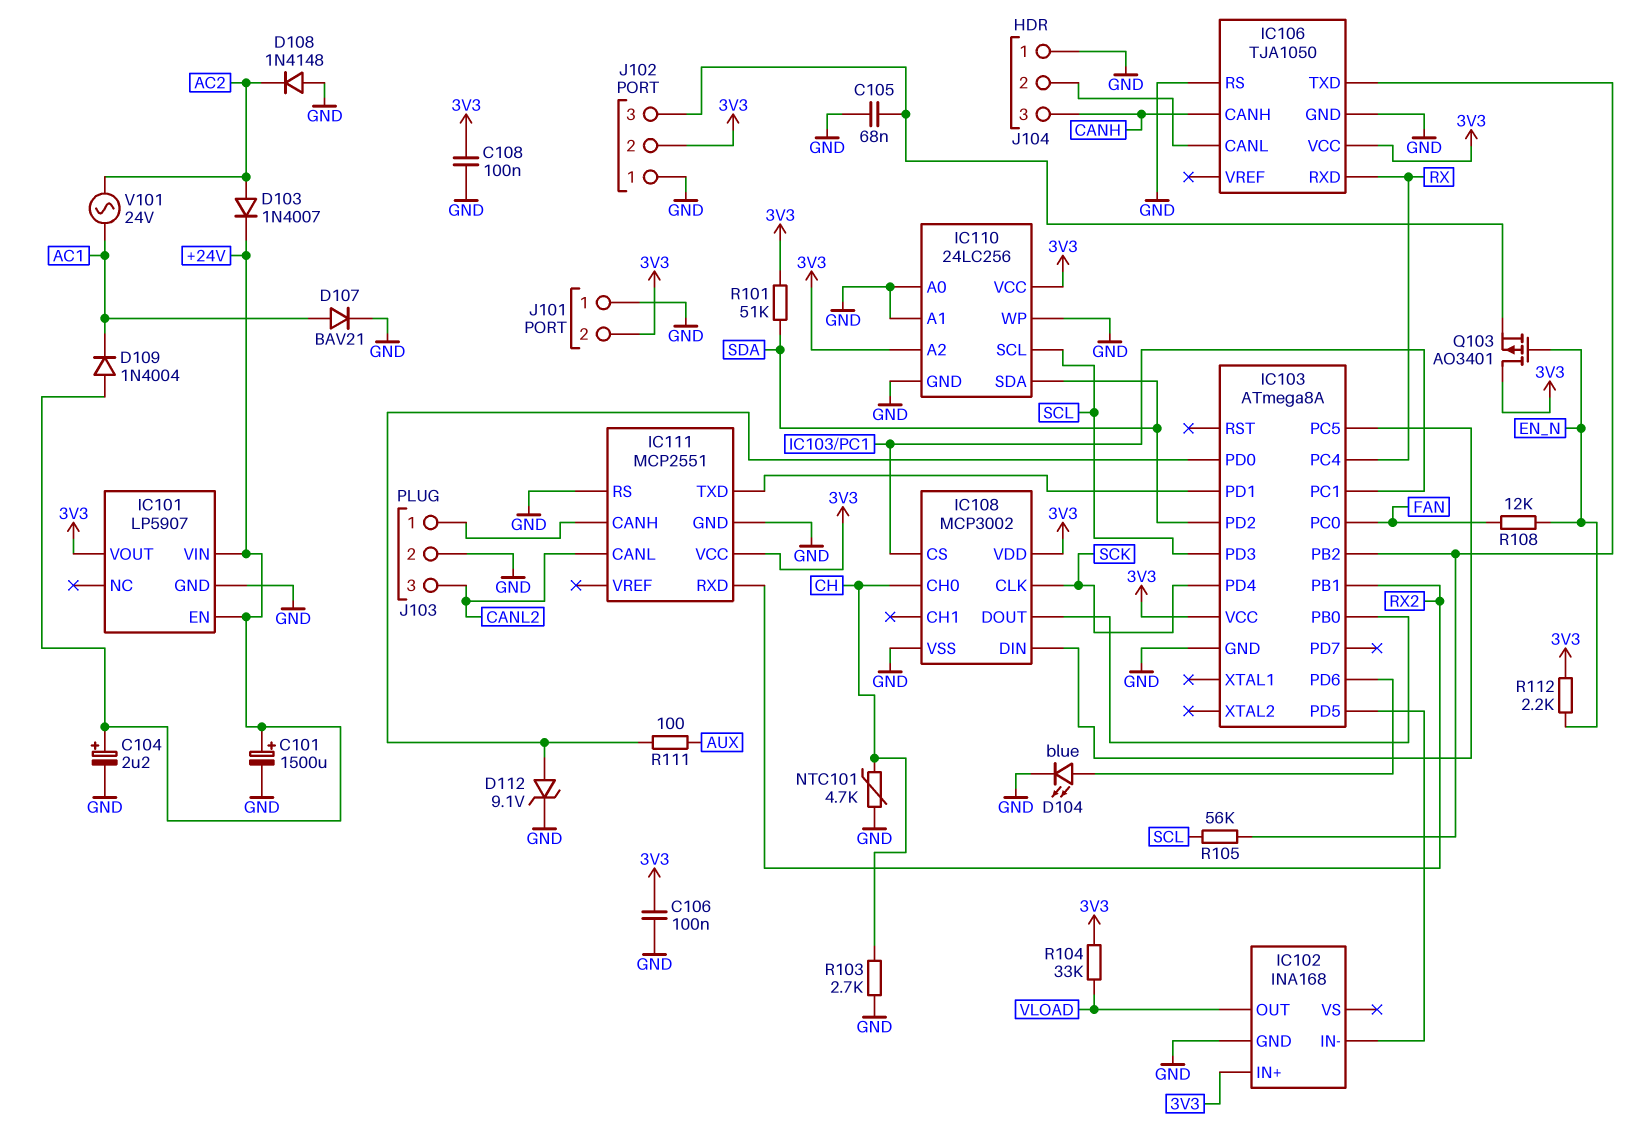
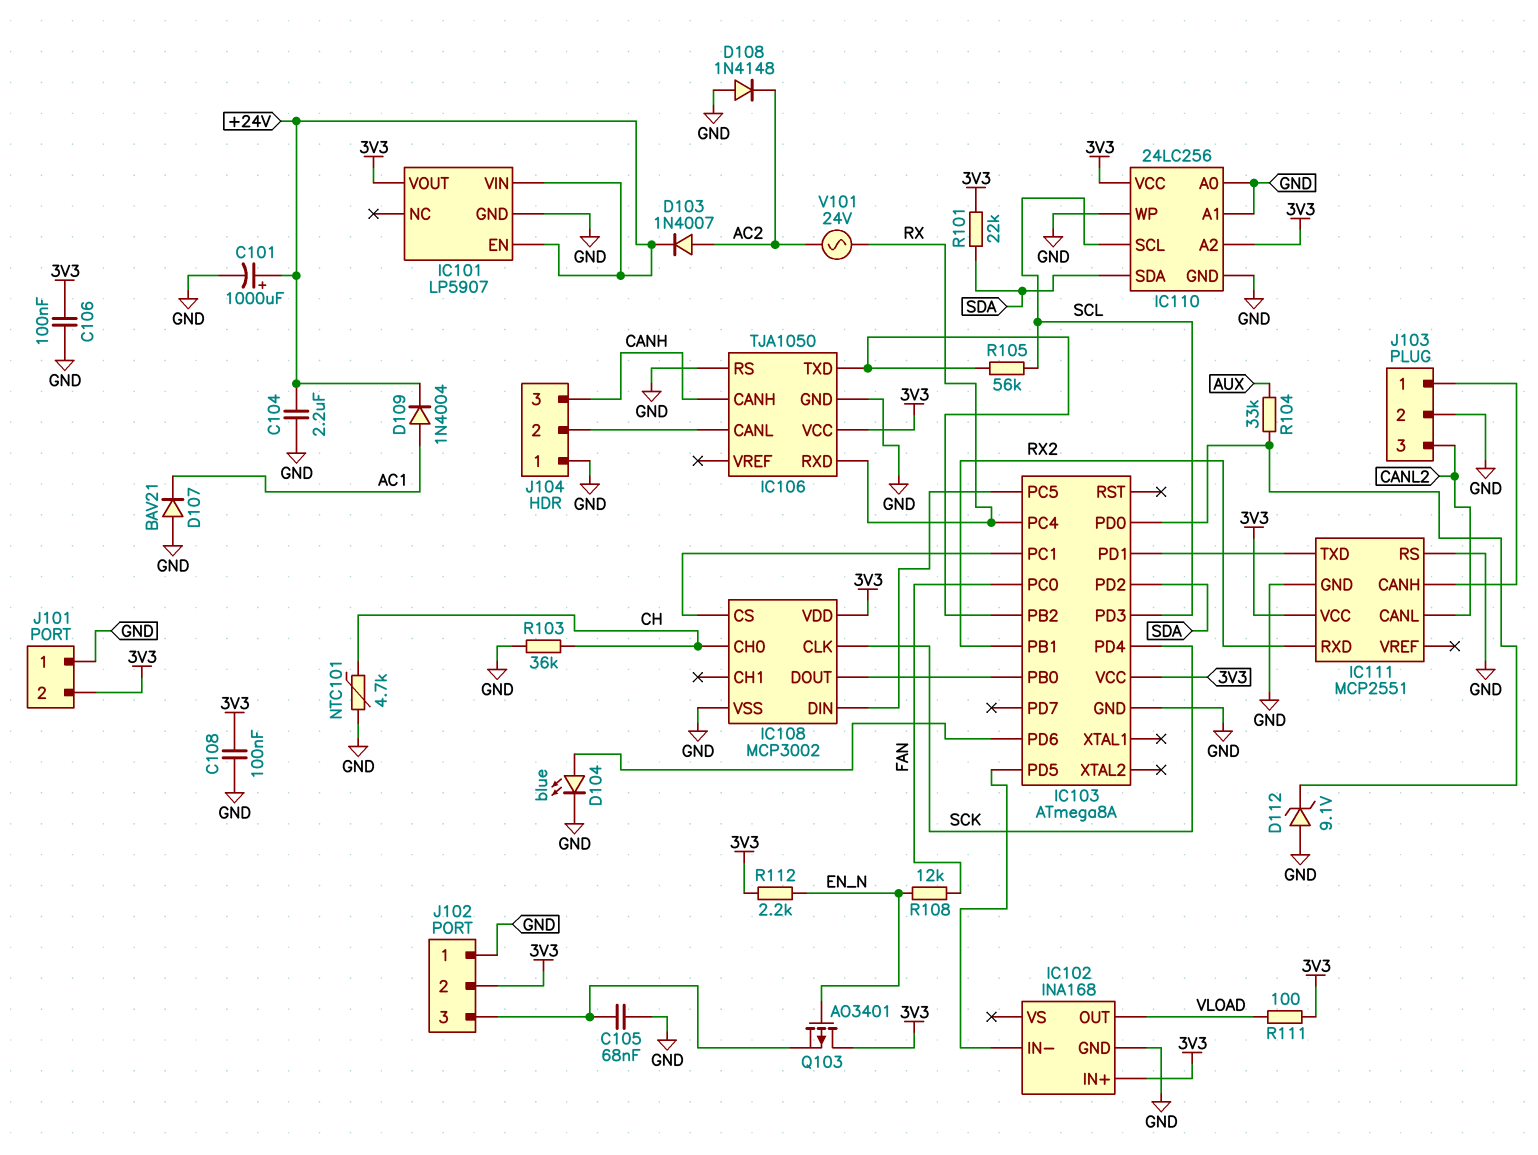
C101: 1500uF (plus +24V, minus GND) -> 1000uF (plus +24V, minus GND)
C104: 2.2uF (plus +24V, minus GND) -> 2.2uF (+24V, GND)
D107: diode BAV21 (A AC1, K GND) -> diode BAV21 (A GND, K AC1)
D109: diode 1N4004 (A +24V, K AC1) -> diode 1N4004 (A AC1, K +24V)
D112: zener 9.1V (A IC103/PD0, K GND) -> zener 9.1V (A GND, K IC103/PD0)
R101: 51k (3V3, SDA) -> 22k (3V3, SDA)
R103: 2.7k (CH, GND) -> 36k (CH, GND)
R104: 33k (3V3, VLOAD) -> 33k (AUX, IC103/PD0)
R111: 100 (AUX, IC103/PD0) -> 100 (3V3, VLOAD)
V101: AC 24V (AC1, AC2) -> AC 24V (AC2, RX)

